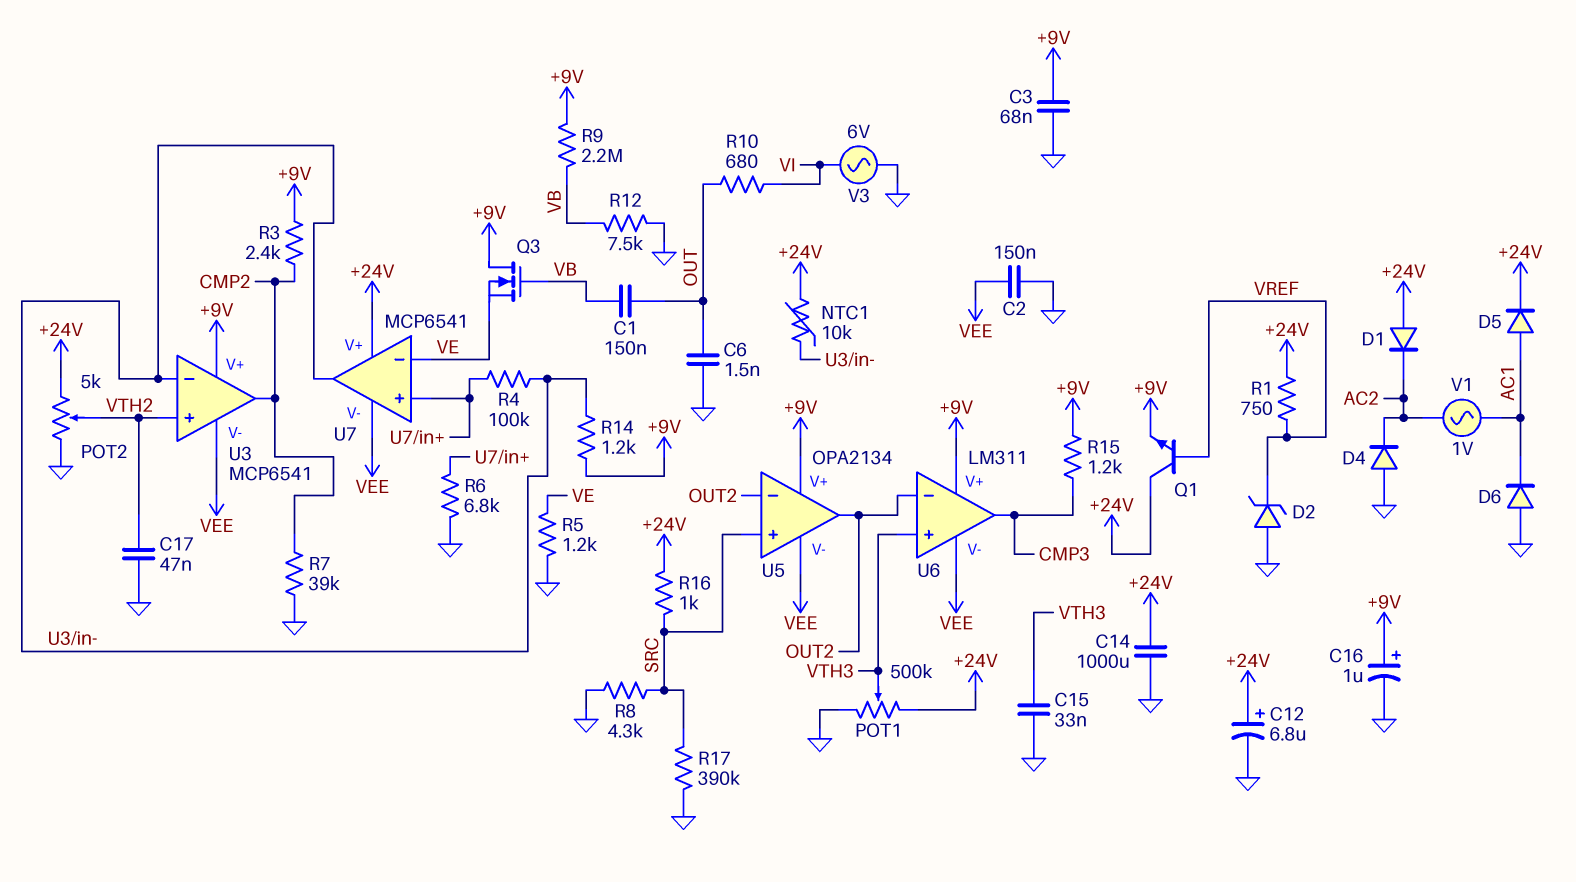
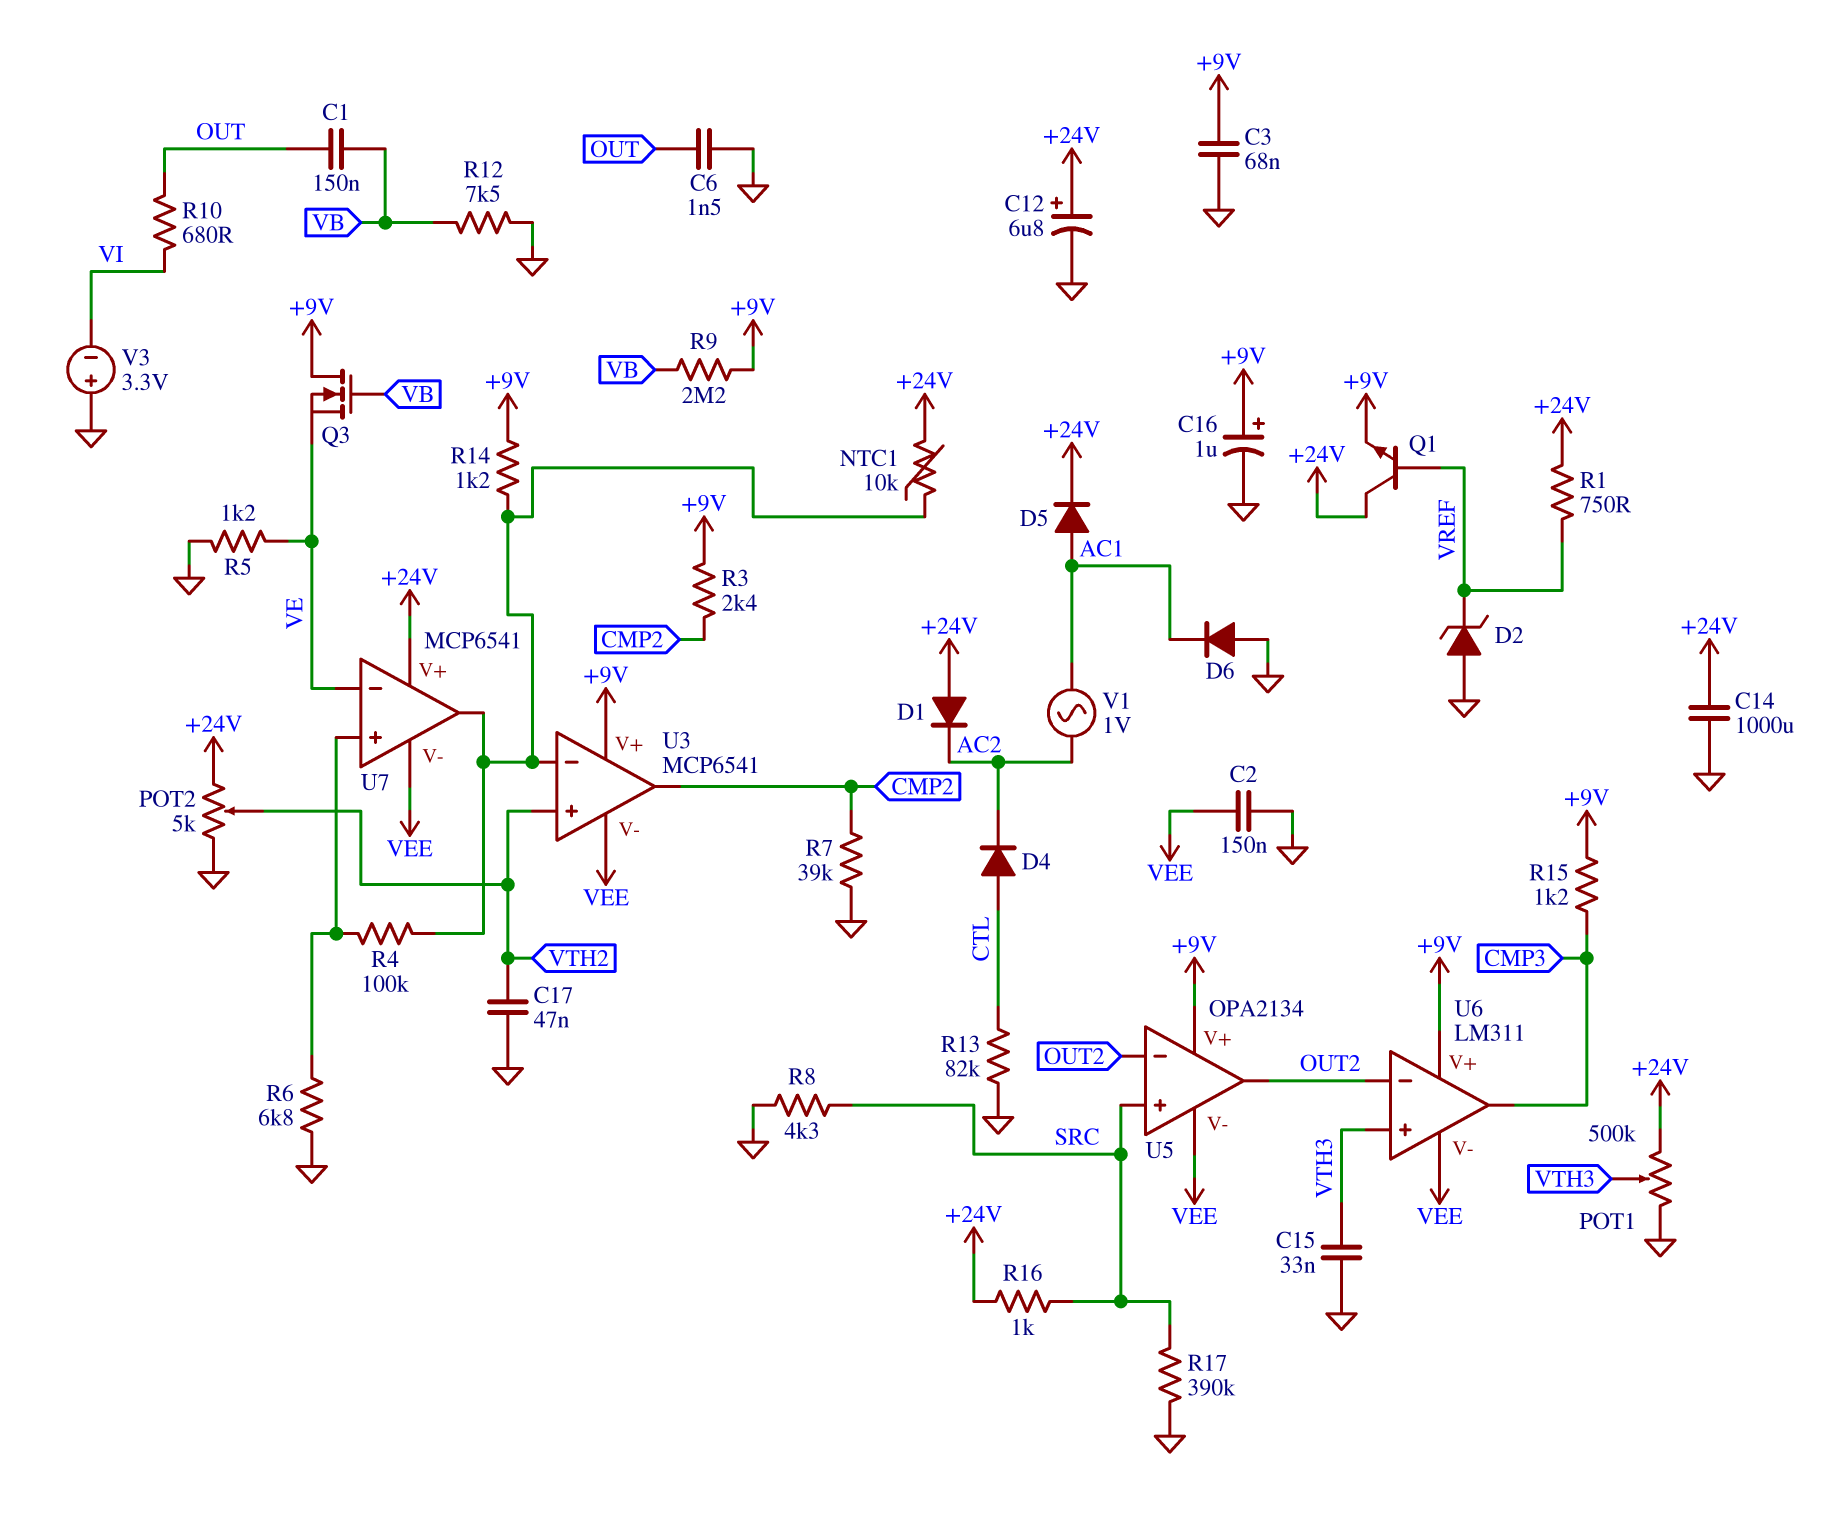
D4: diode (A GND, K AC2) -> diode (A CTL, K AC2)
R13: none -> 82k (CTL, GND)
V3: AC 6V (GND, VI) -> 3.3V (plus GND, minus VI)

